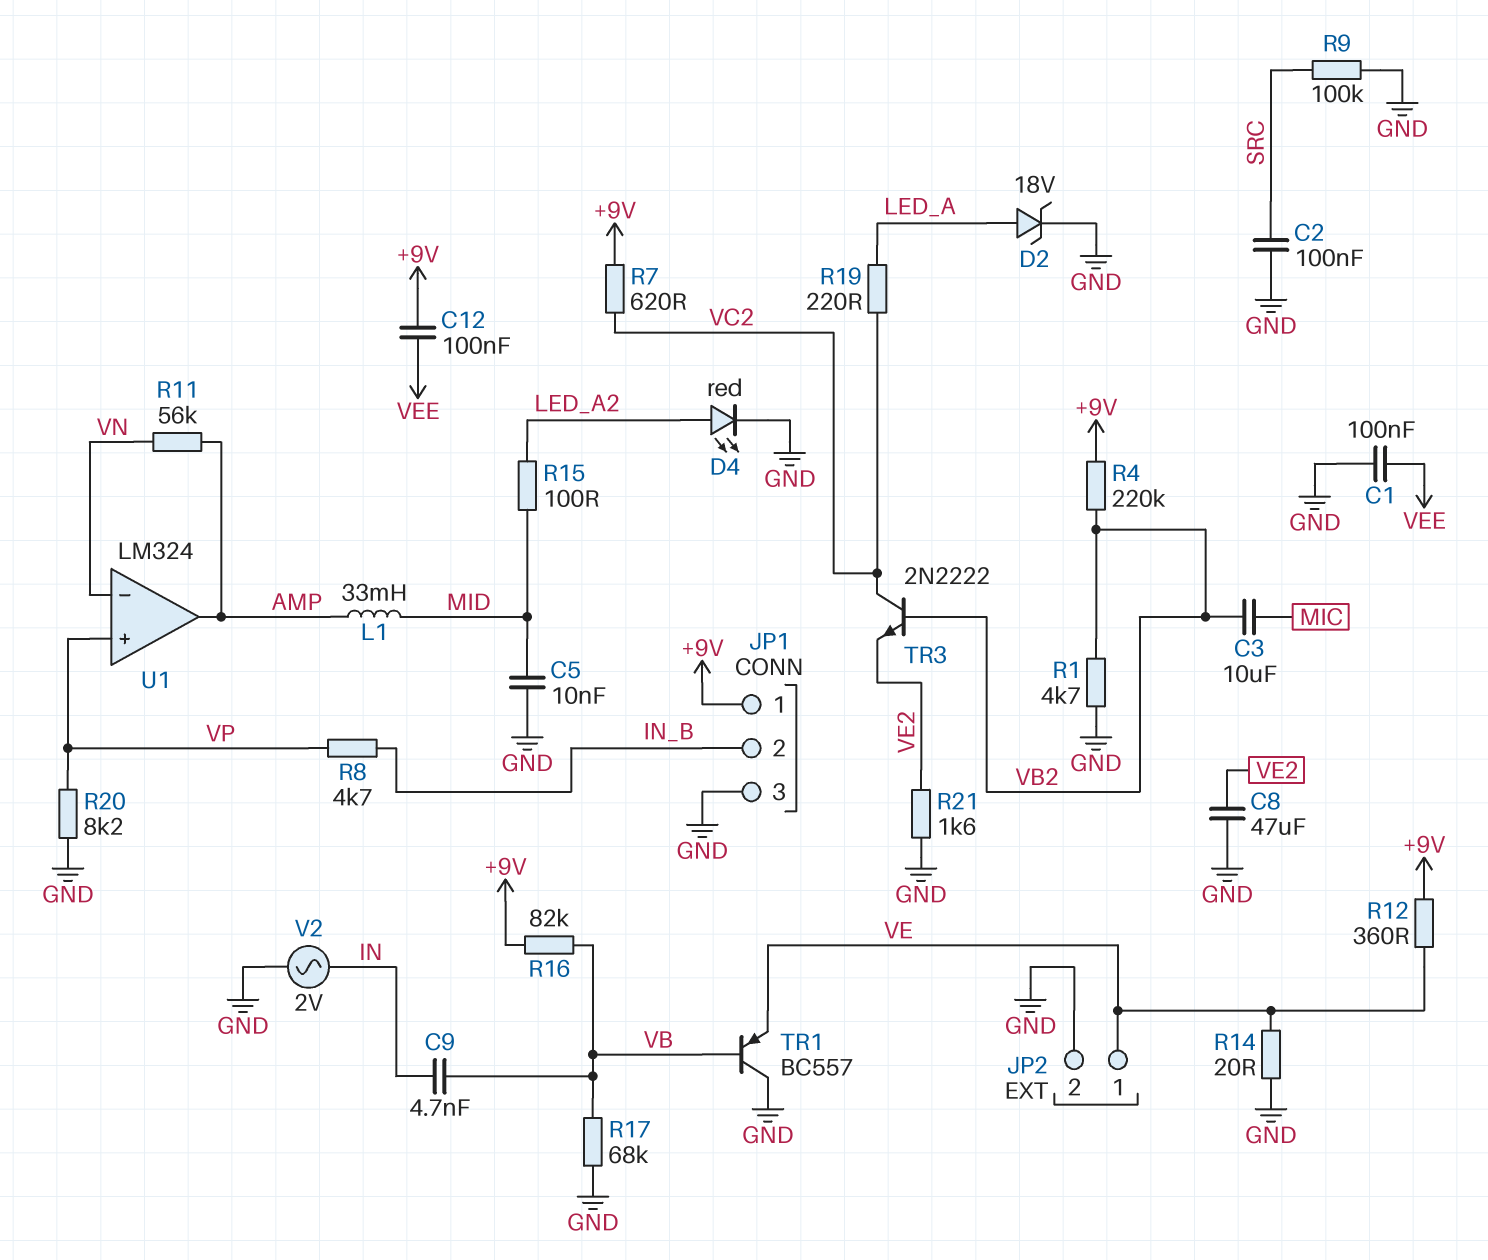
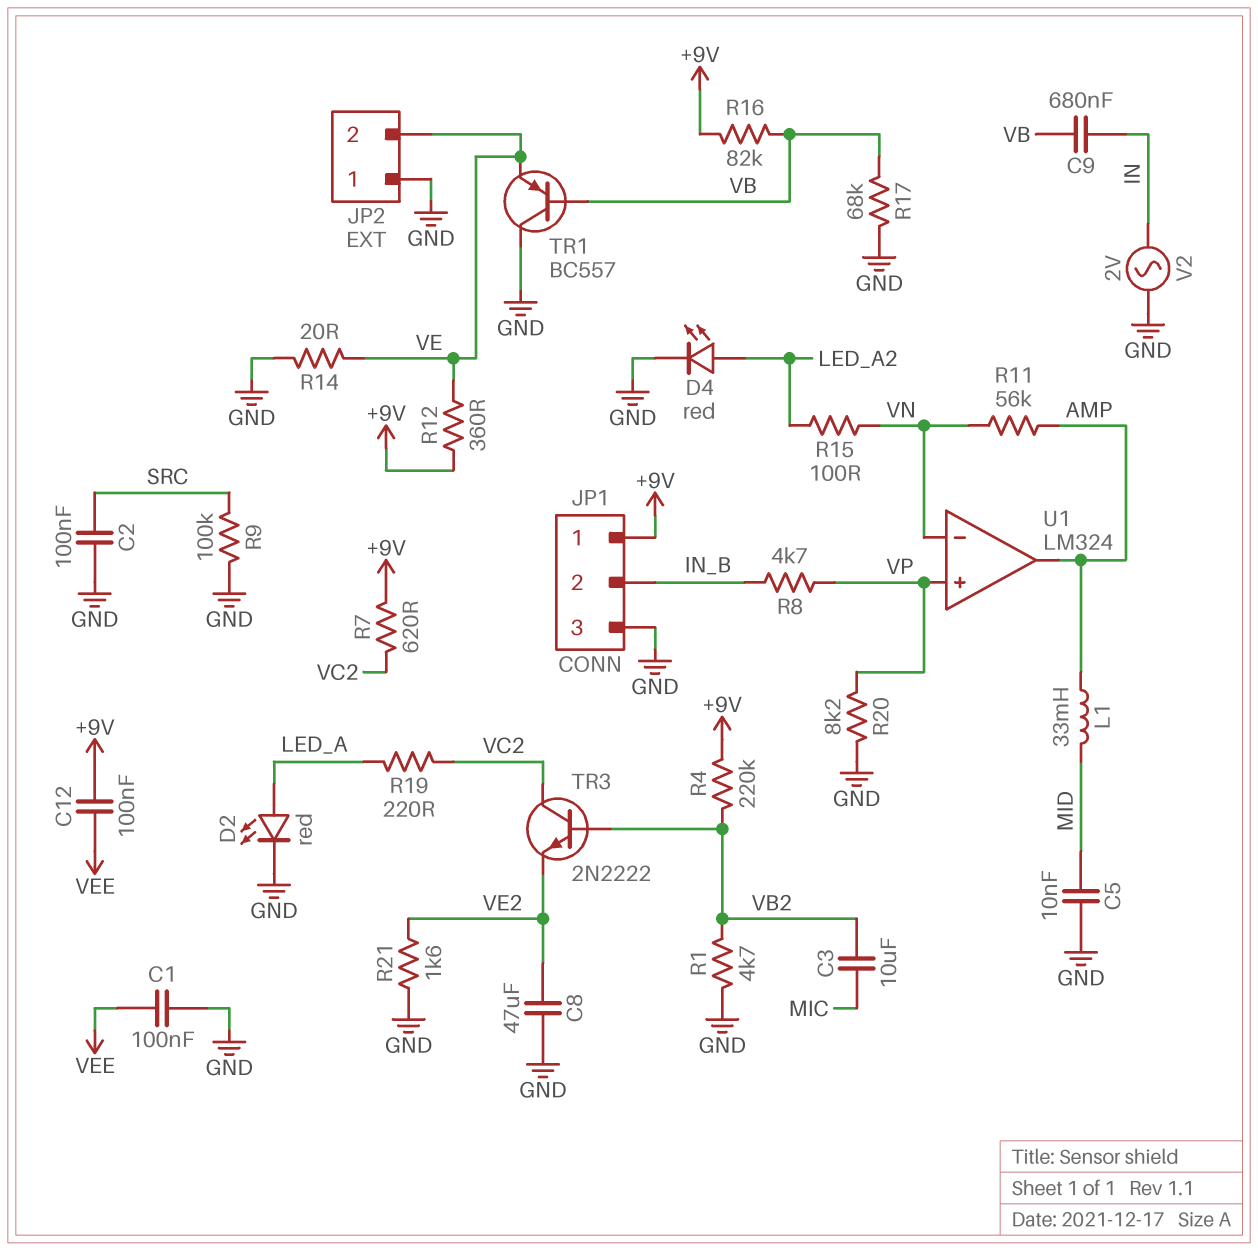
C9: 4.7nF (IN, VB) -> 680nF (IN, VB)
D2: zener 18V (A LED_A, K GND) -> LED red (A LED_A, K GND)
JP2 pin 1: VE -> GND
JP2 pin 2: GND -> VE
R15: 100 (LED_A2, MID) -> 100 (LED_A2, VN)

